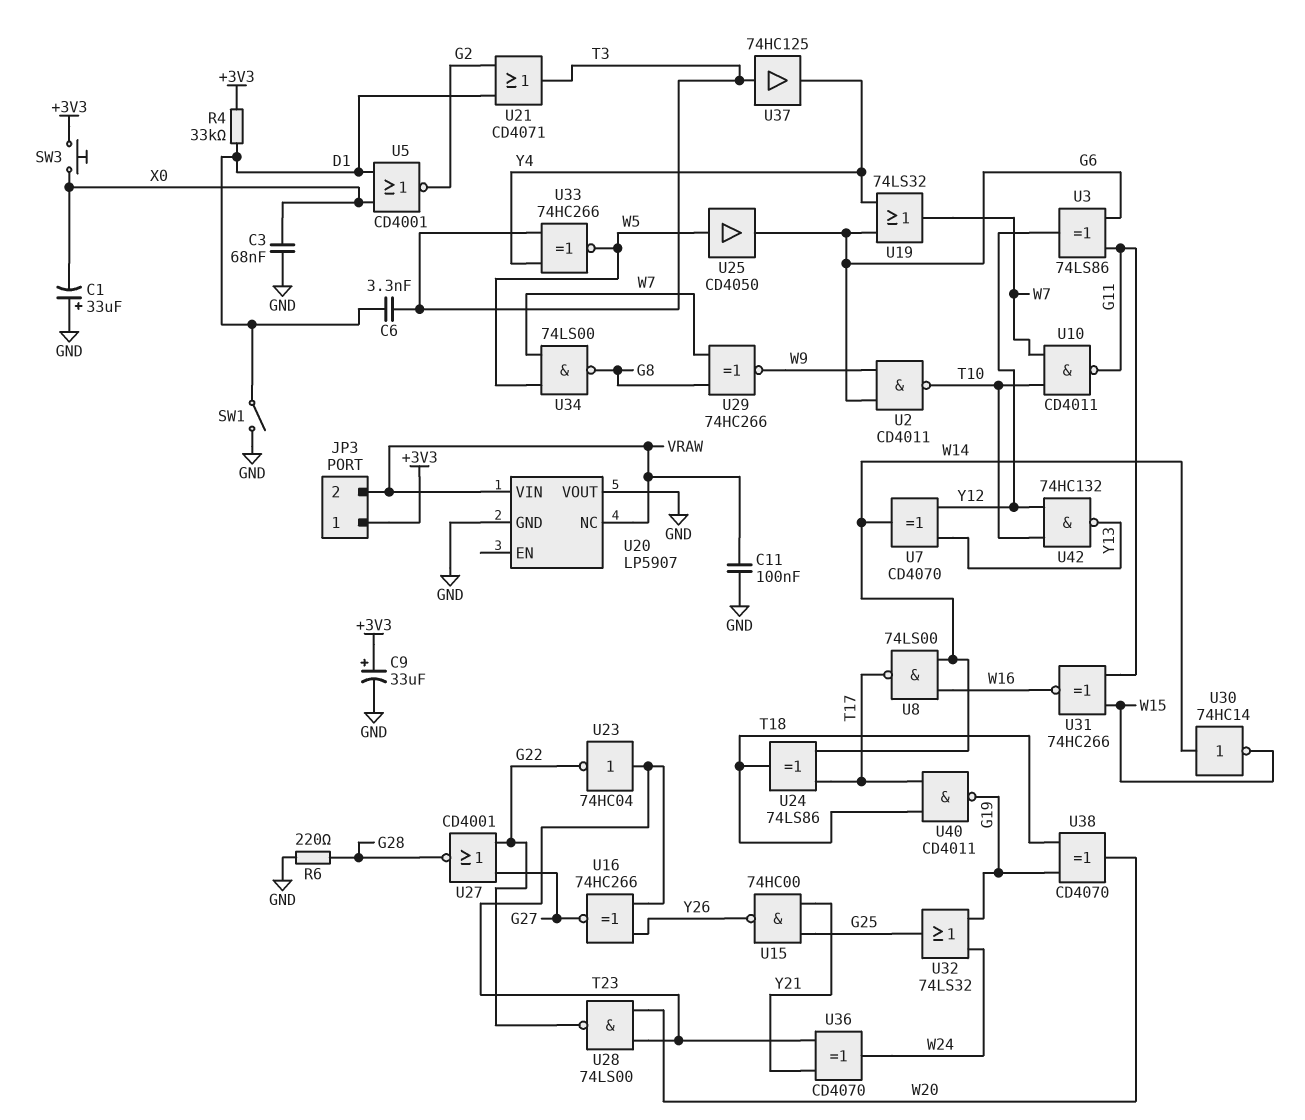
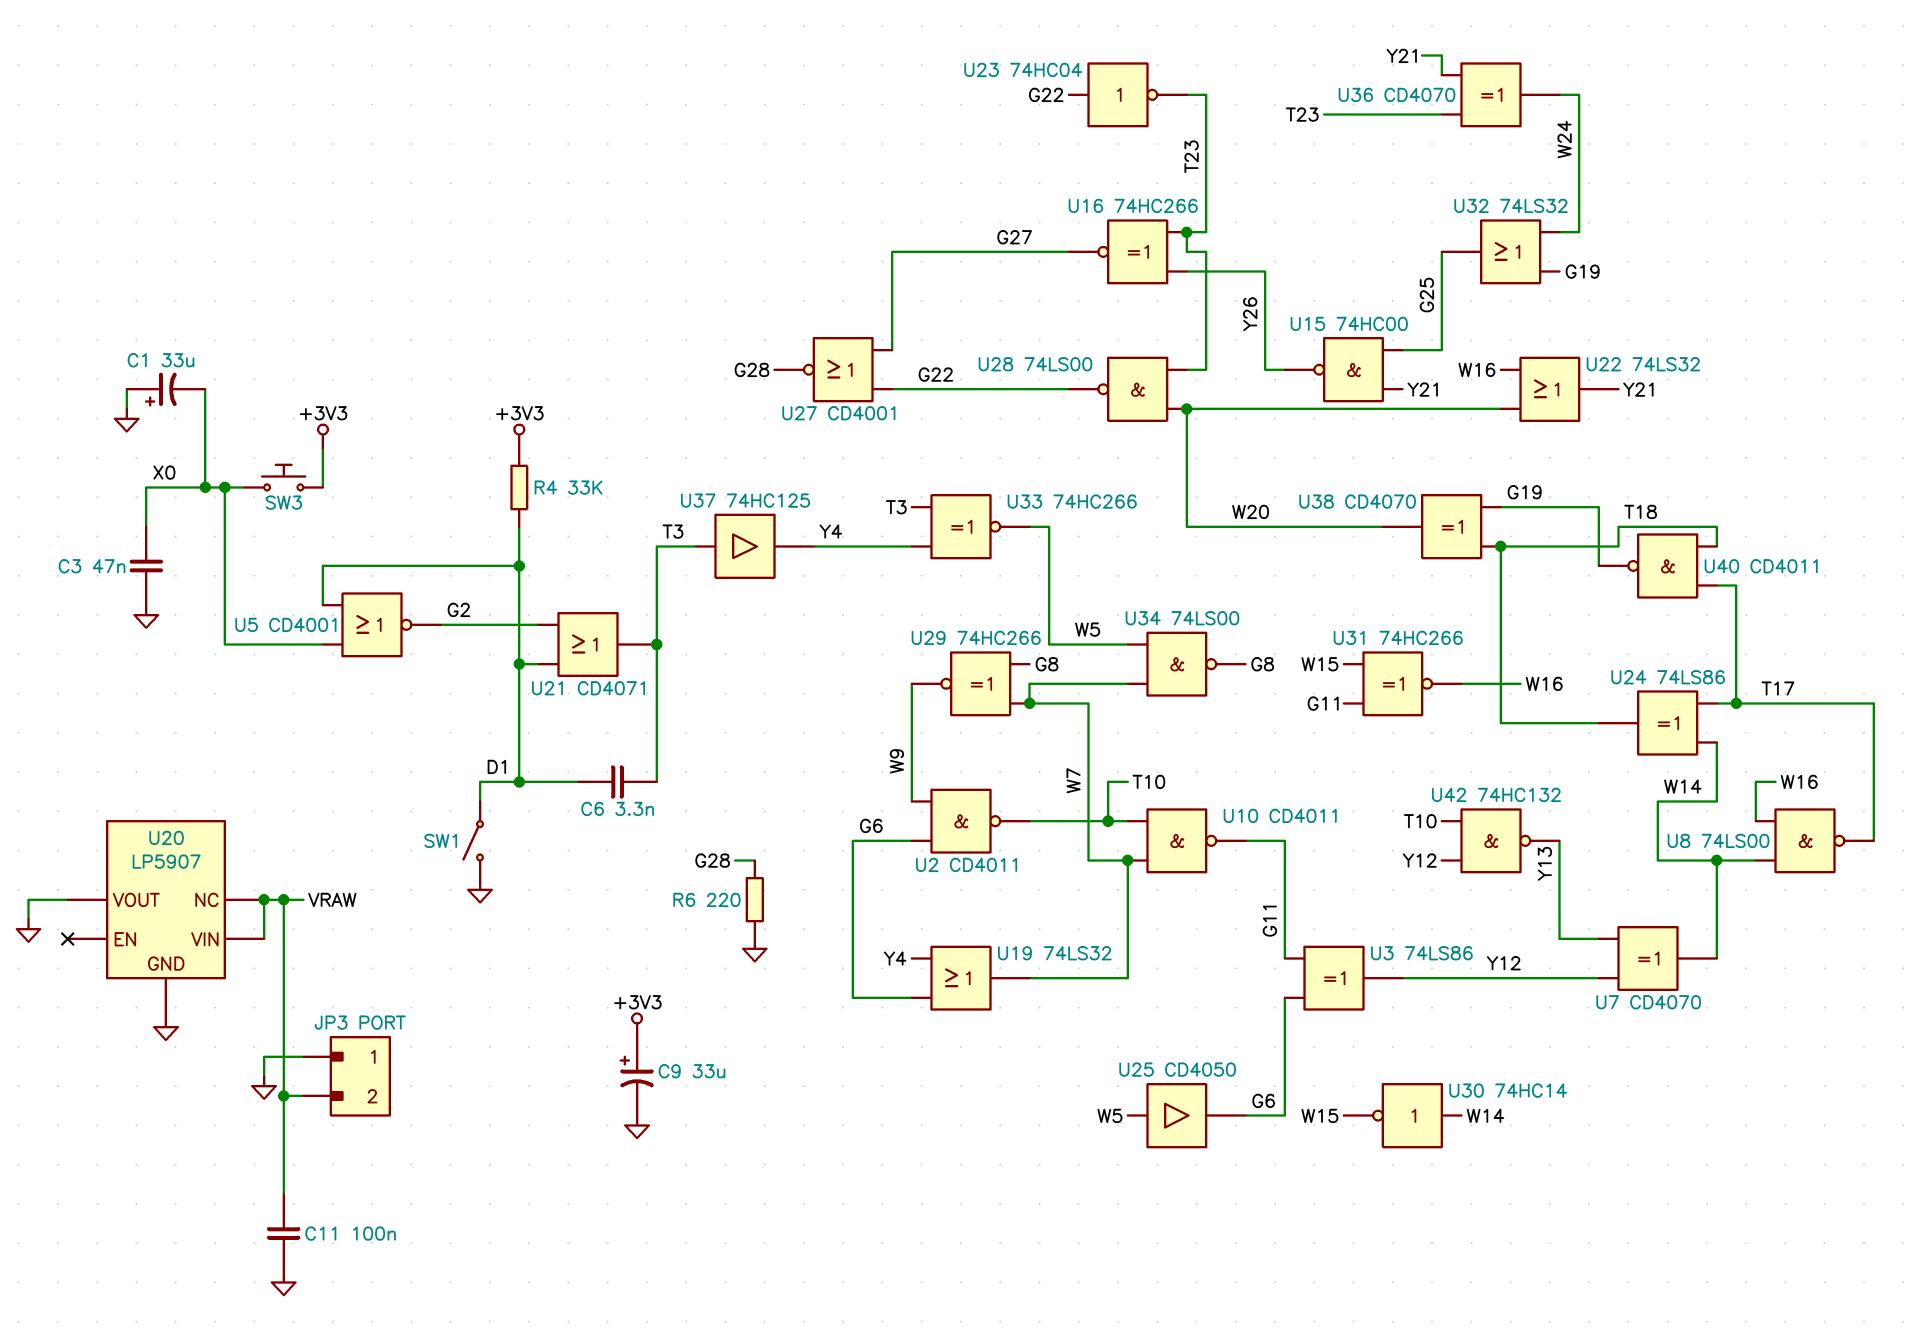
C3: 68nF (GND, X0) -> 47nF (GND, X0)
JP3 pin 1: +3V3 -> GND
U22: none -> OR 74LS32 (in W16, in W20, out Y21)
U23: NOT 74HC04 (in T23, out G22) -> NOT 74HC04 (in G22, out T23)

